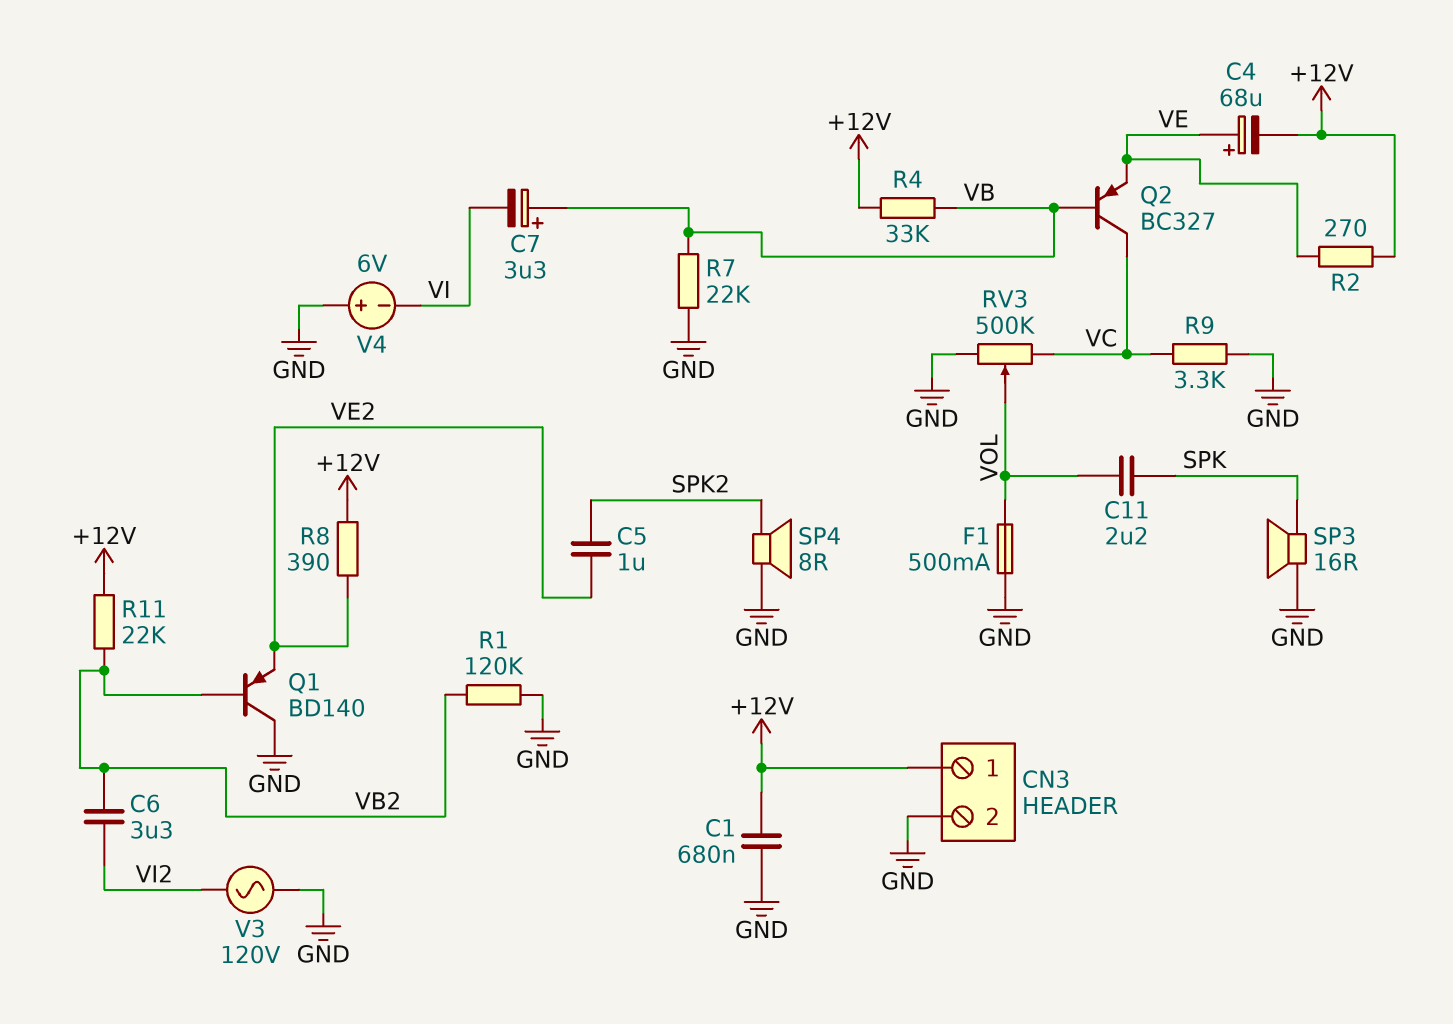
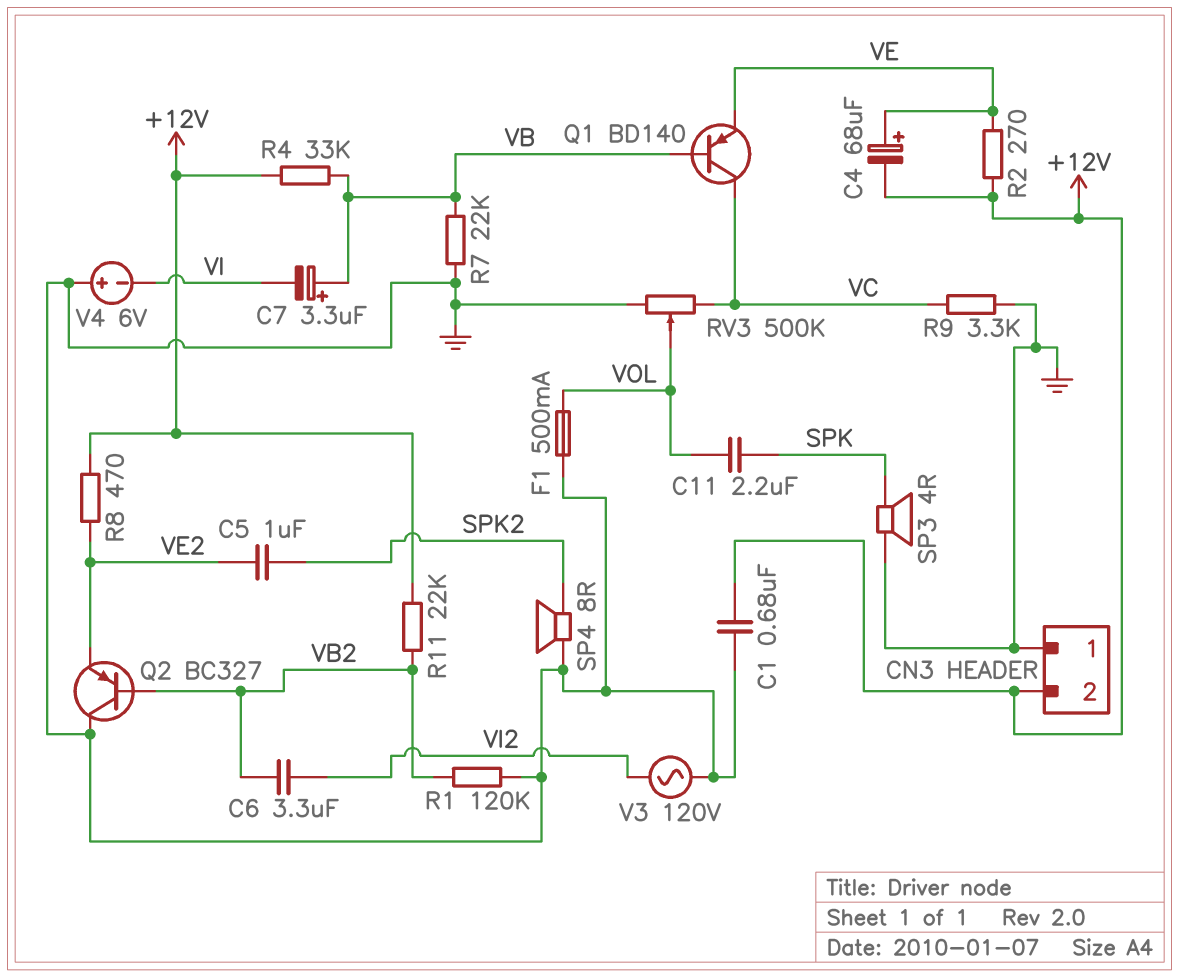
CN3 pin 1: +12V -> GND
CN3 pin 2: GND -> +12V
Q1: PNP BD140 (B VB2, C GND, E VE2) -> PNP BD140 (B VB, C VC, E VE)
Q2: PNP BC327 (B VB, C VC, E VE) -> PNP BC327 (B VB2, C GND, E VE2)
R8: 390 (+12V, VE2) -> 470 (+12V, VE2)
SP3: speaker 16R (GND, SPK) -> speaker 4R (GND, SPK)

